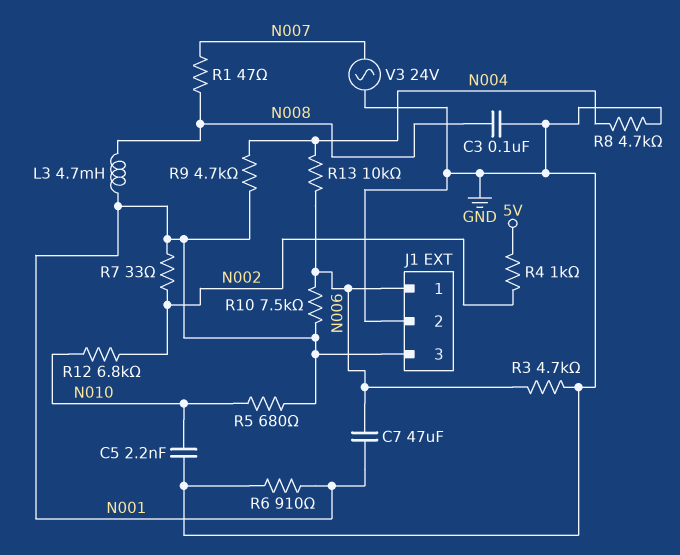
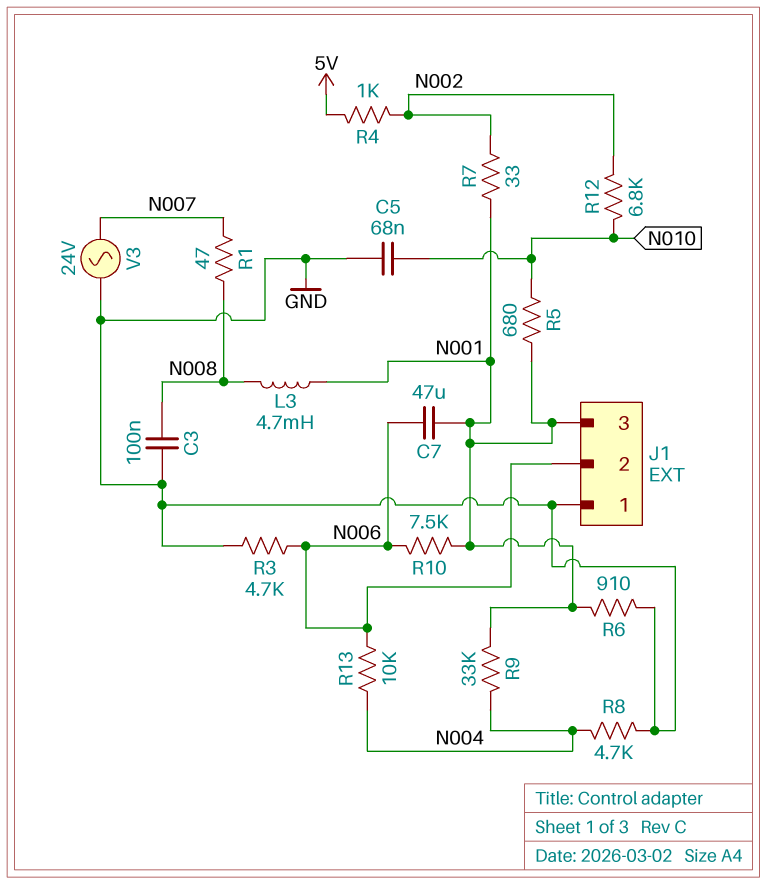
C5: 2.2nF (GND, N010) -> 68nF (GND, N010)
J1 pin 1: N006 -> GND
J1 pin 2: GND -> N006
R9: 4.7k (N001, N004) -> 33k (N001, N004)

